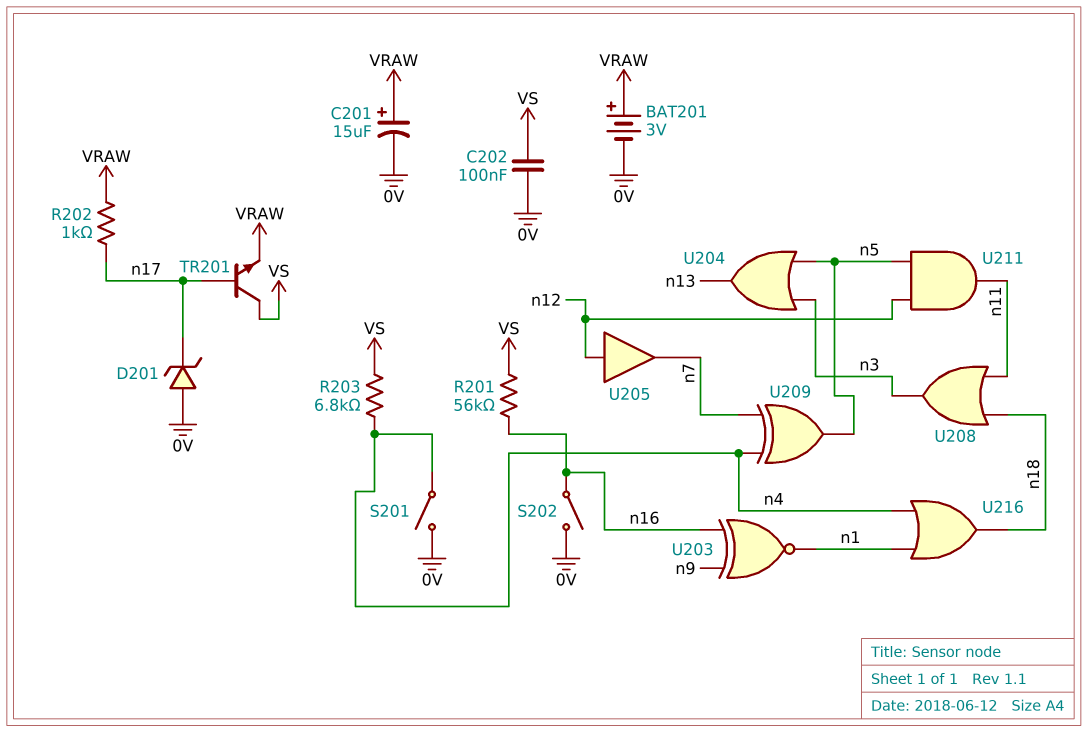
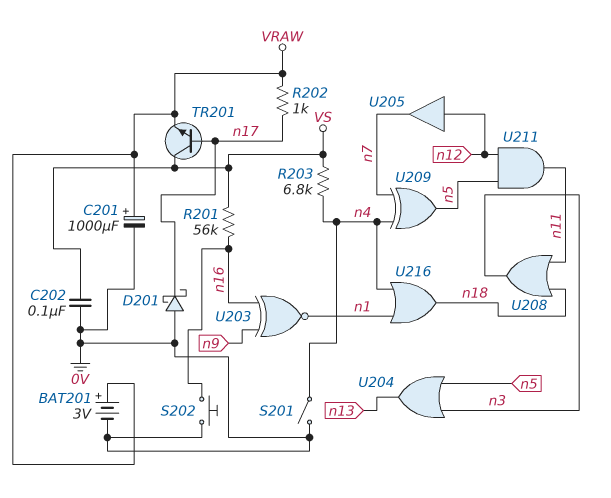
C201: 15uF (plus VRAW, minus 0V) -> 1000uF (plus VRAW, minus 0V)
D201: zener (A 0V, K n17) -> schottky (A 0V, K n17)
S202: switch (0V, n16) -> button (0V, n16)

